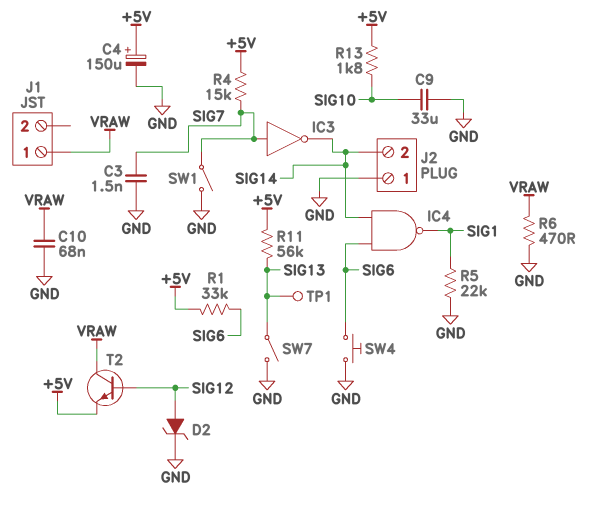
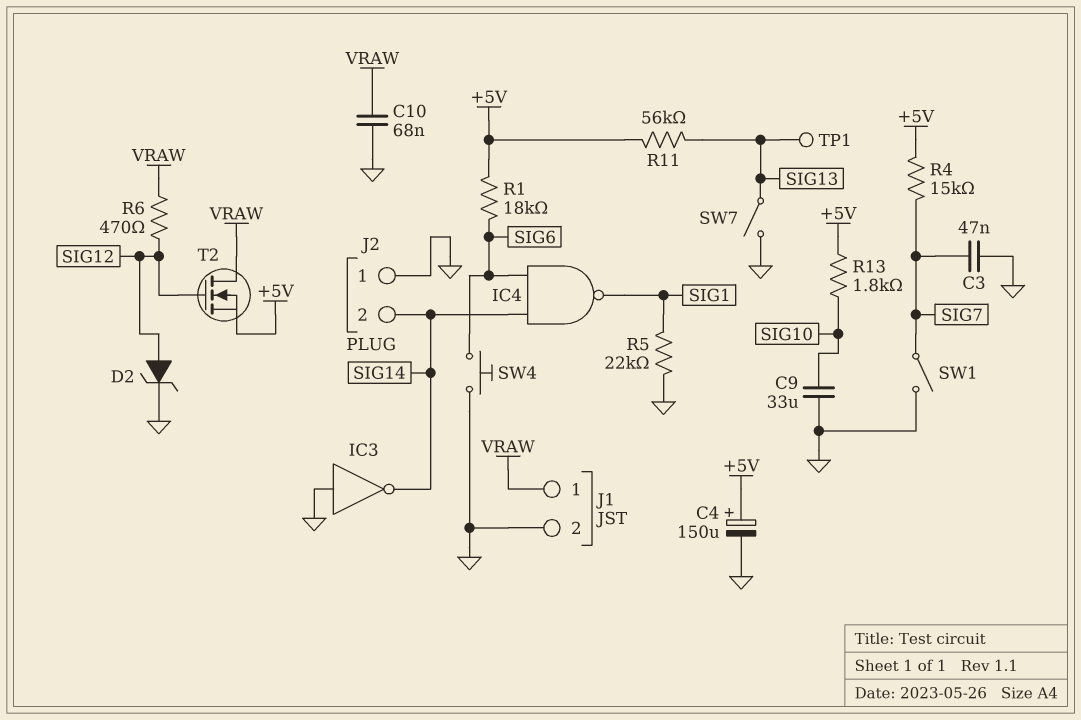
C3: 1.5nF (GND, SIG7) -> 47nF (GND, SIG7)
IC3: NOT (in SIG7, out SIG14) -> NOT (in GND, out SIG14)
J1 pin 2: none -> GND
R1: 33k (+5V, SIG6) -> 18k (+5V, SIG6)
R6: 470 (GND, VRAW) -> 470 (SIG12, VRAW)
T2: NPN (B SIG12, C VRAW, E +5V) -> NMOS (G SIG12, D VRAW, S +5V)

